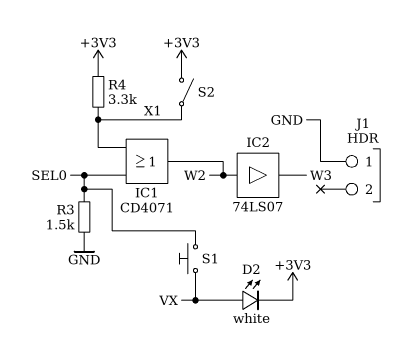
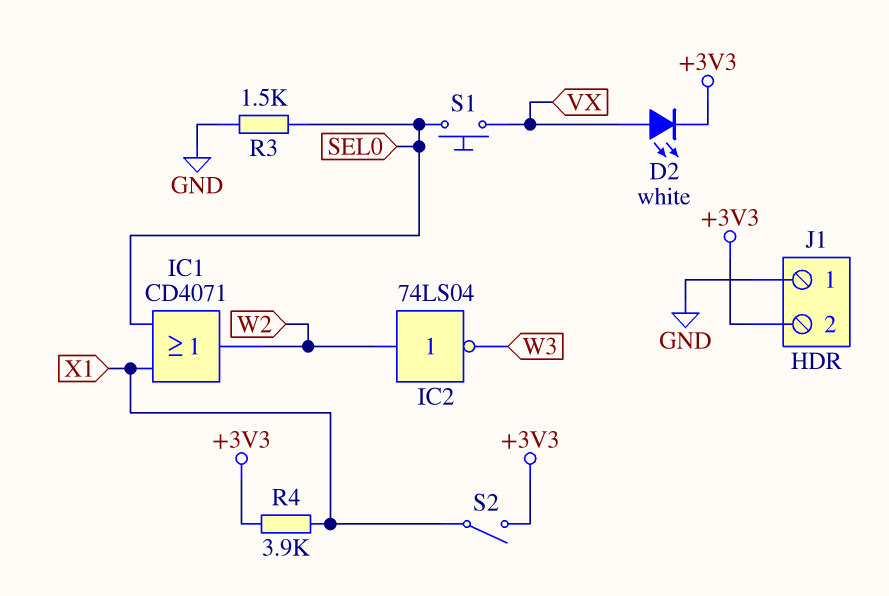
IC2: buffer 74LS07 (in W2, out W3) -> NOT 74LS04 (in W2, out W3)
J1 pin 2: none -> +3V3
R4: 3.3k (+3V3, X1) -> 3.9k (+3V3, X1)

